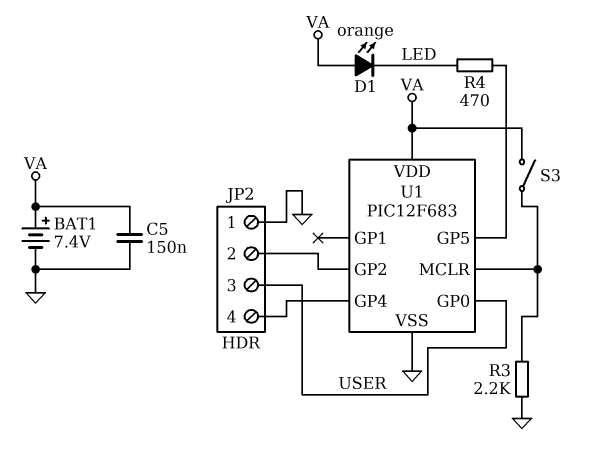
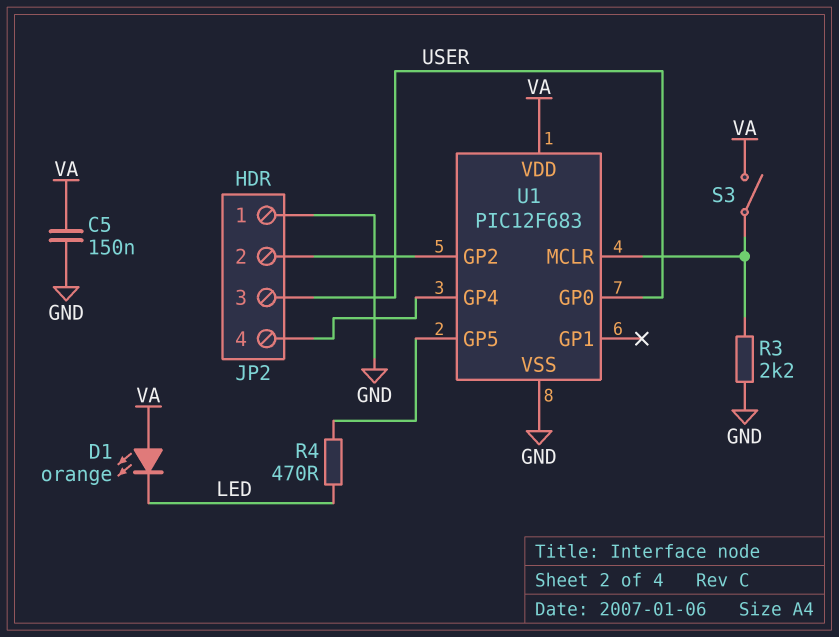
BAT1: 7.4V (plus VA, minus GND) -> none

